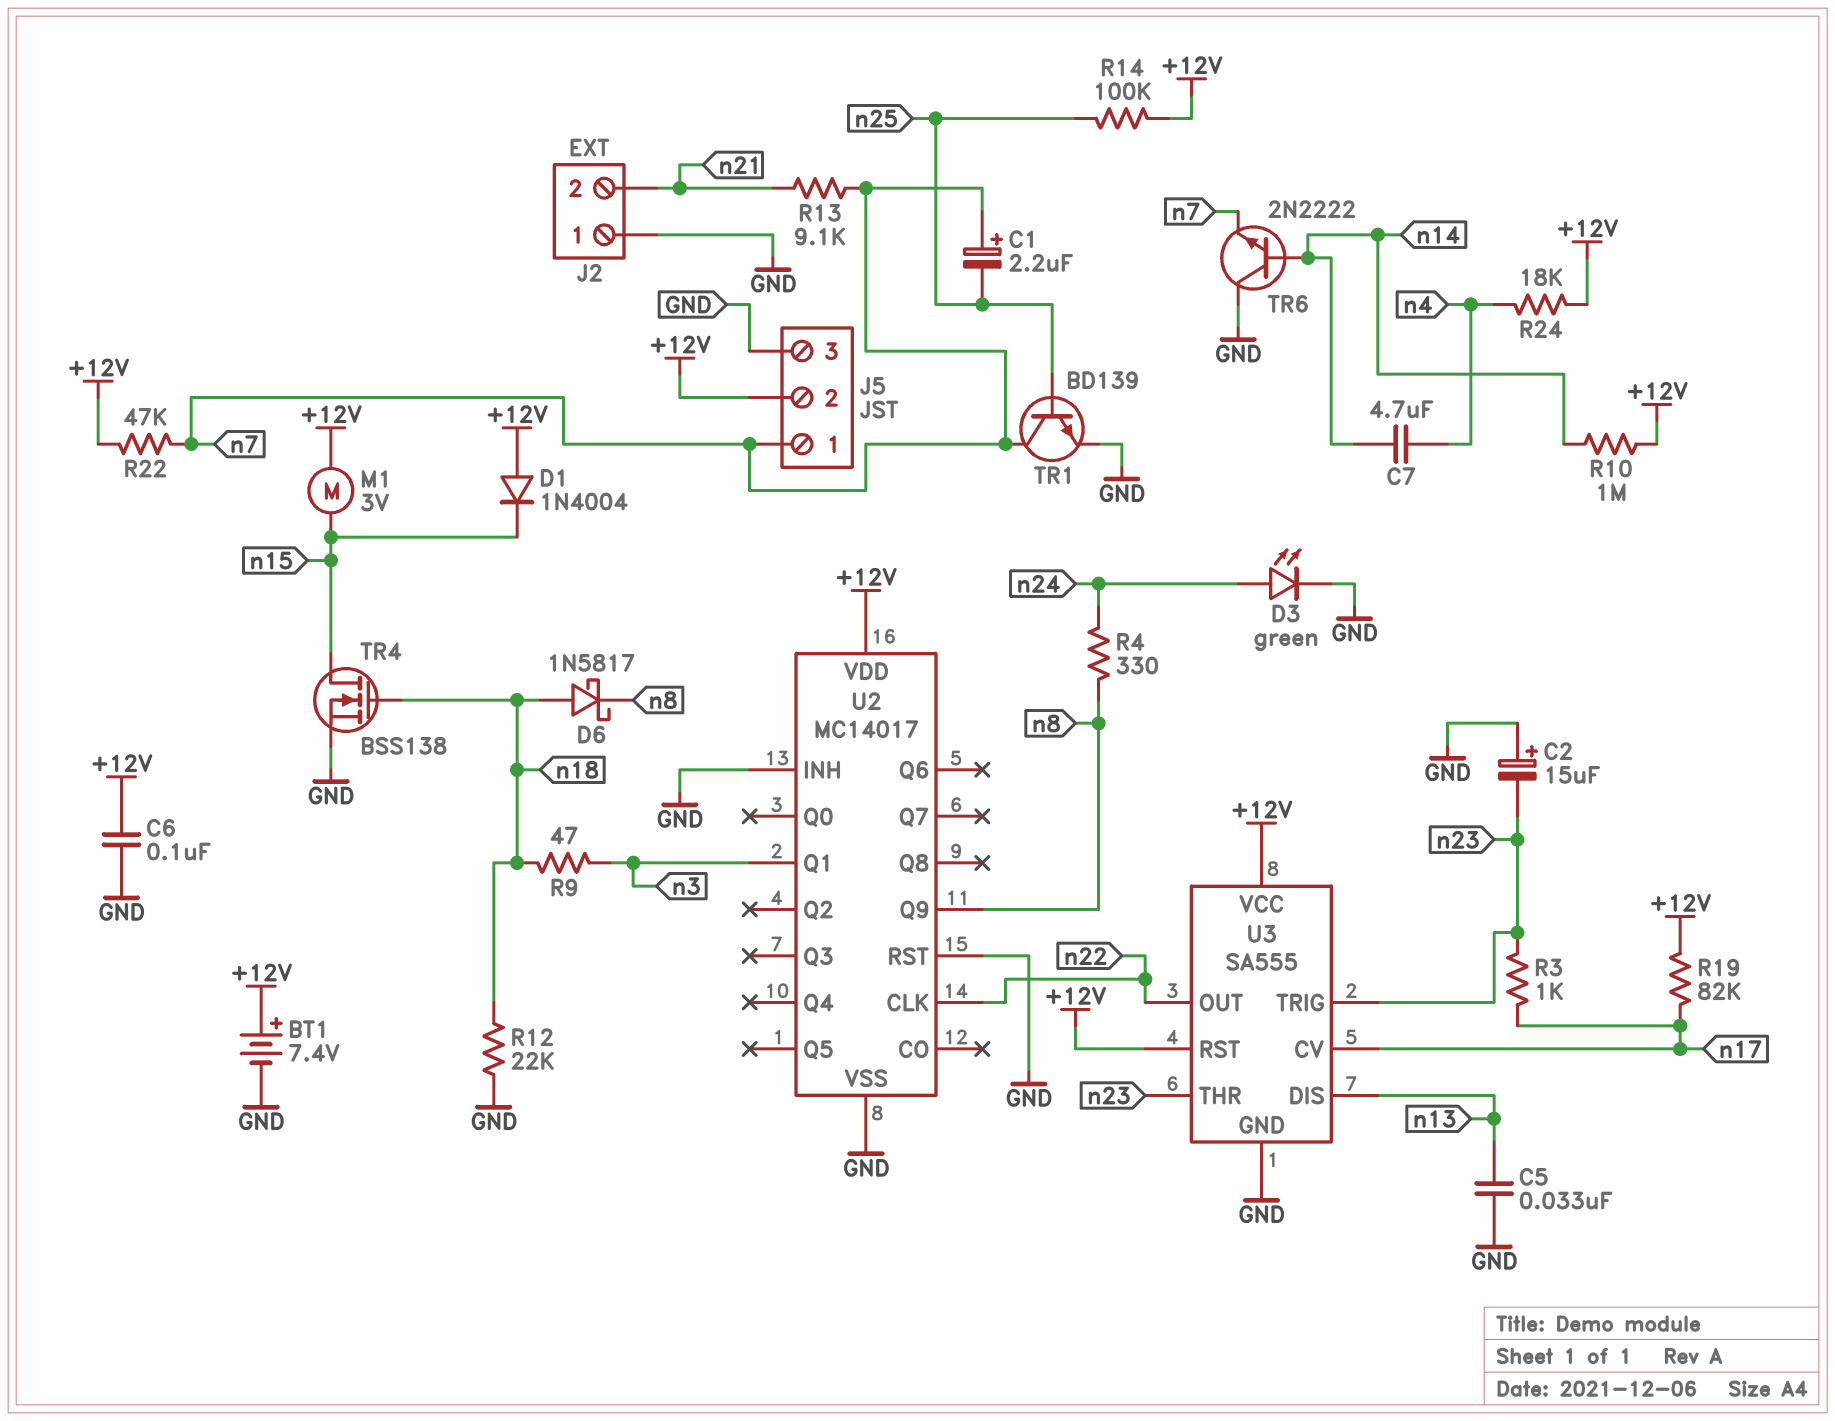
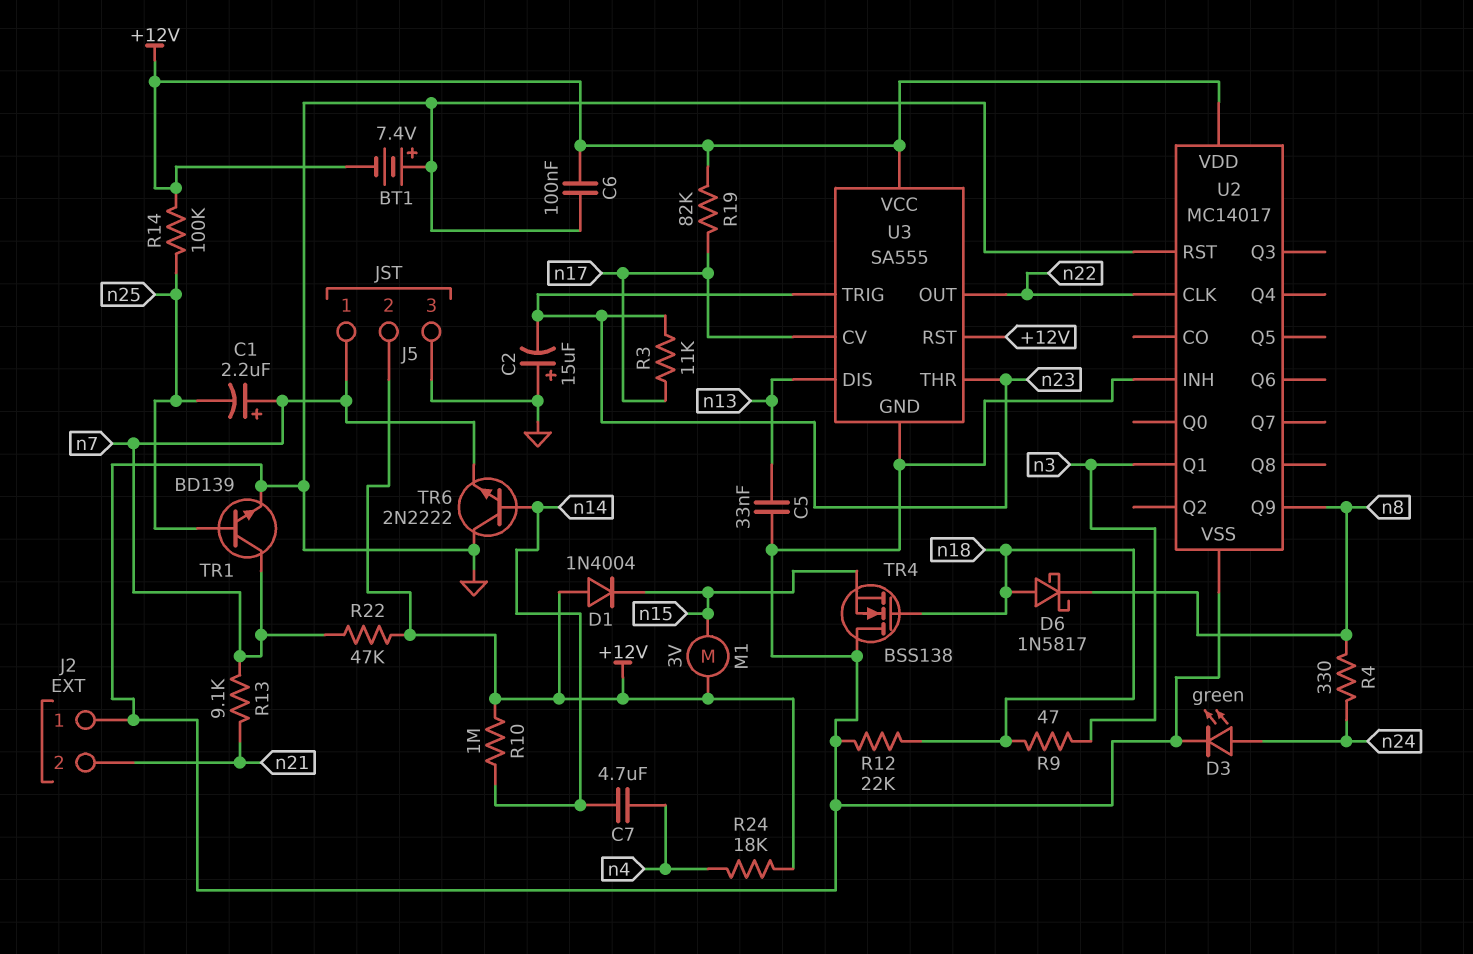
BT1: 7.4V (plus +12V, minus GND) -> 7.4V (plus GND, minus +12V)
R3: 1k (n17, n23) -> 11k (n17, n23)
TR4: NMOS BSS138 (G n18, D n15, S GND) -> NMOS BSS138 (G n18, D GND, S n15)

